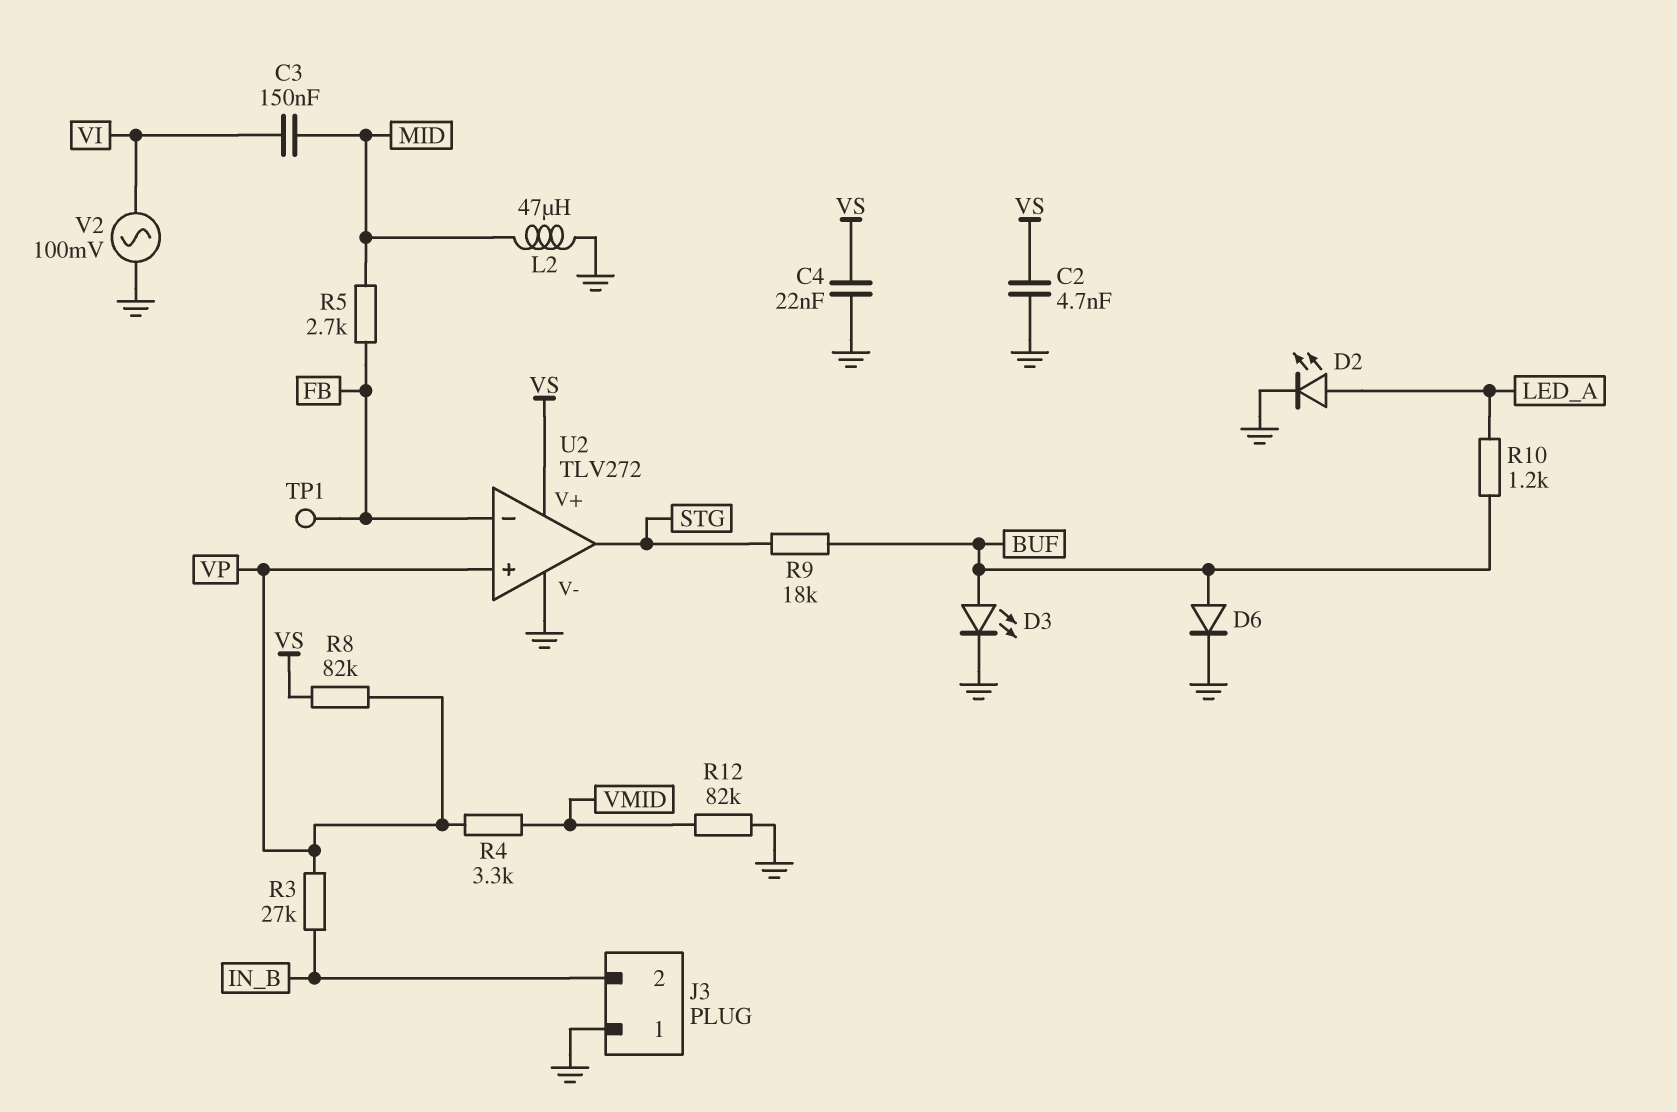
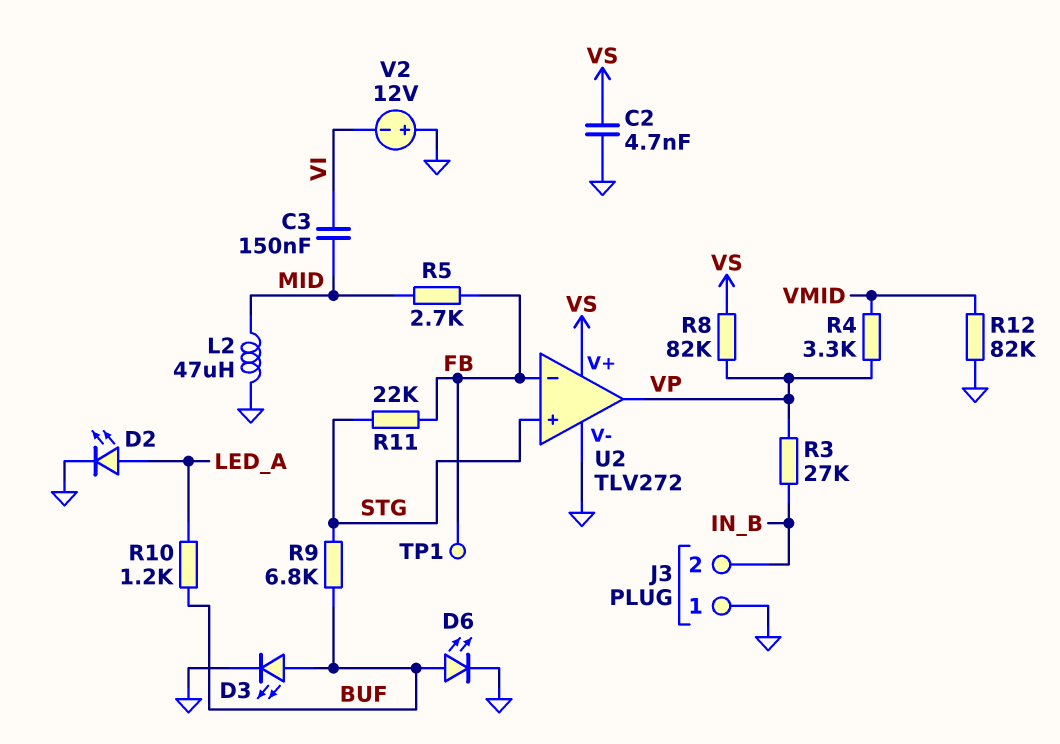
C4: 22nF (GND, VS) -> none
D6: diode (A BUF, K GND) -> LED (A BUF, K GND)
R9: 18k (BUF, STG) -> 6.8k (BUF, STG)
R11: none -> 22k (FB, STG)
U2 pin in+: VP -> STG
U2 pin out: STG -> VP
V2: AC 100mV (GND, VI) -> 12V (plus GND, minus VI)

